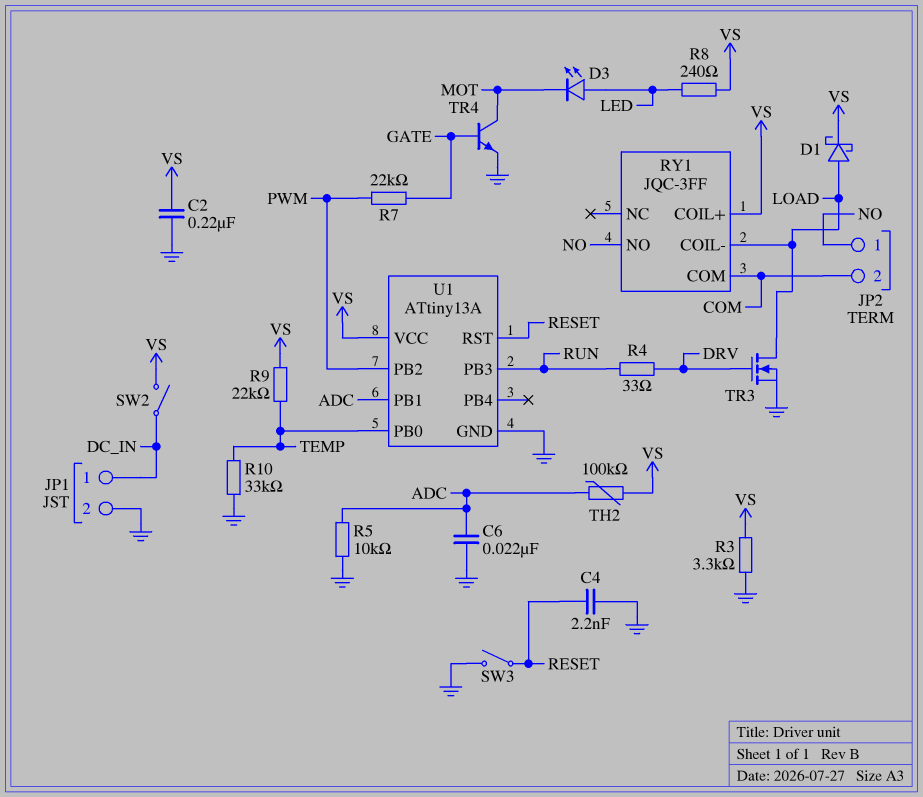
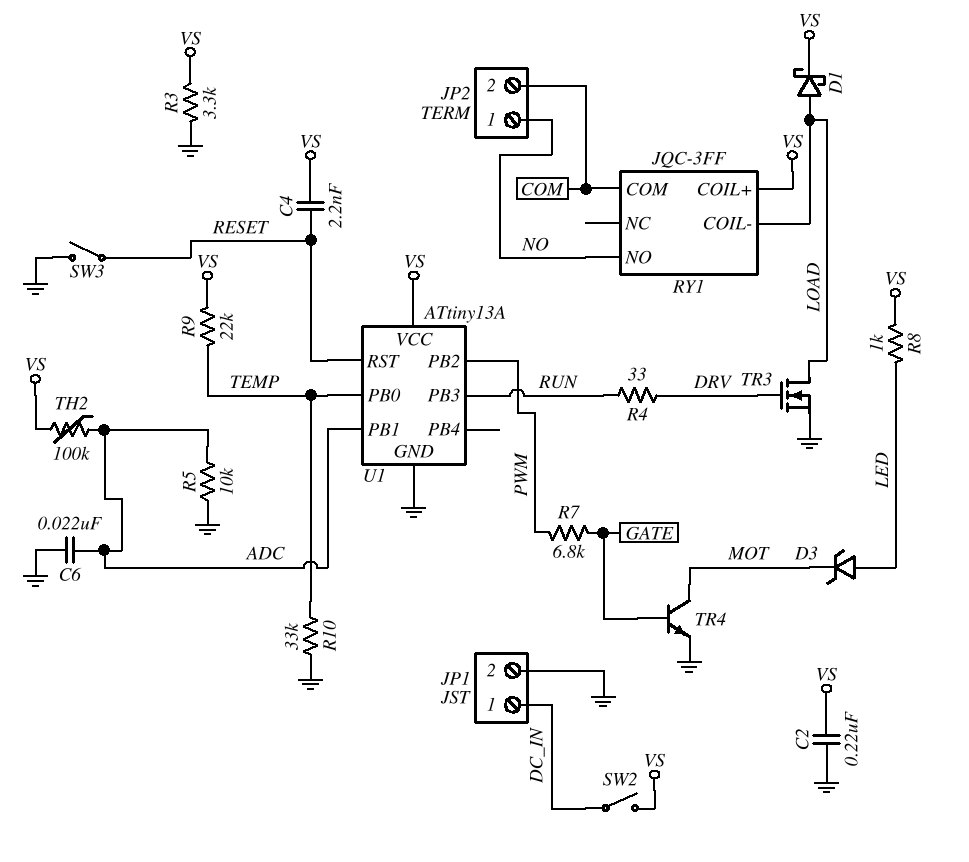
C4: 2.2nF (GND, RESET) -> 2.2nF (RESET, VS)
D3: LED (A LED, K MOT) -> zener (A LED, K MOT)
R7: 22k (GATE, PWM) -> 6.8k (GATE, PWM)
R8: 240 (LED, VS) -> 1k (LED, VS)

